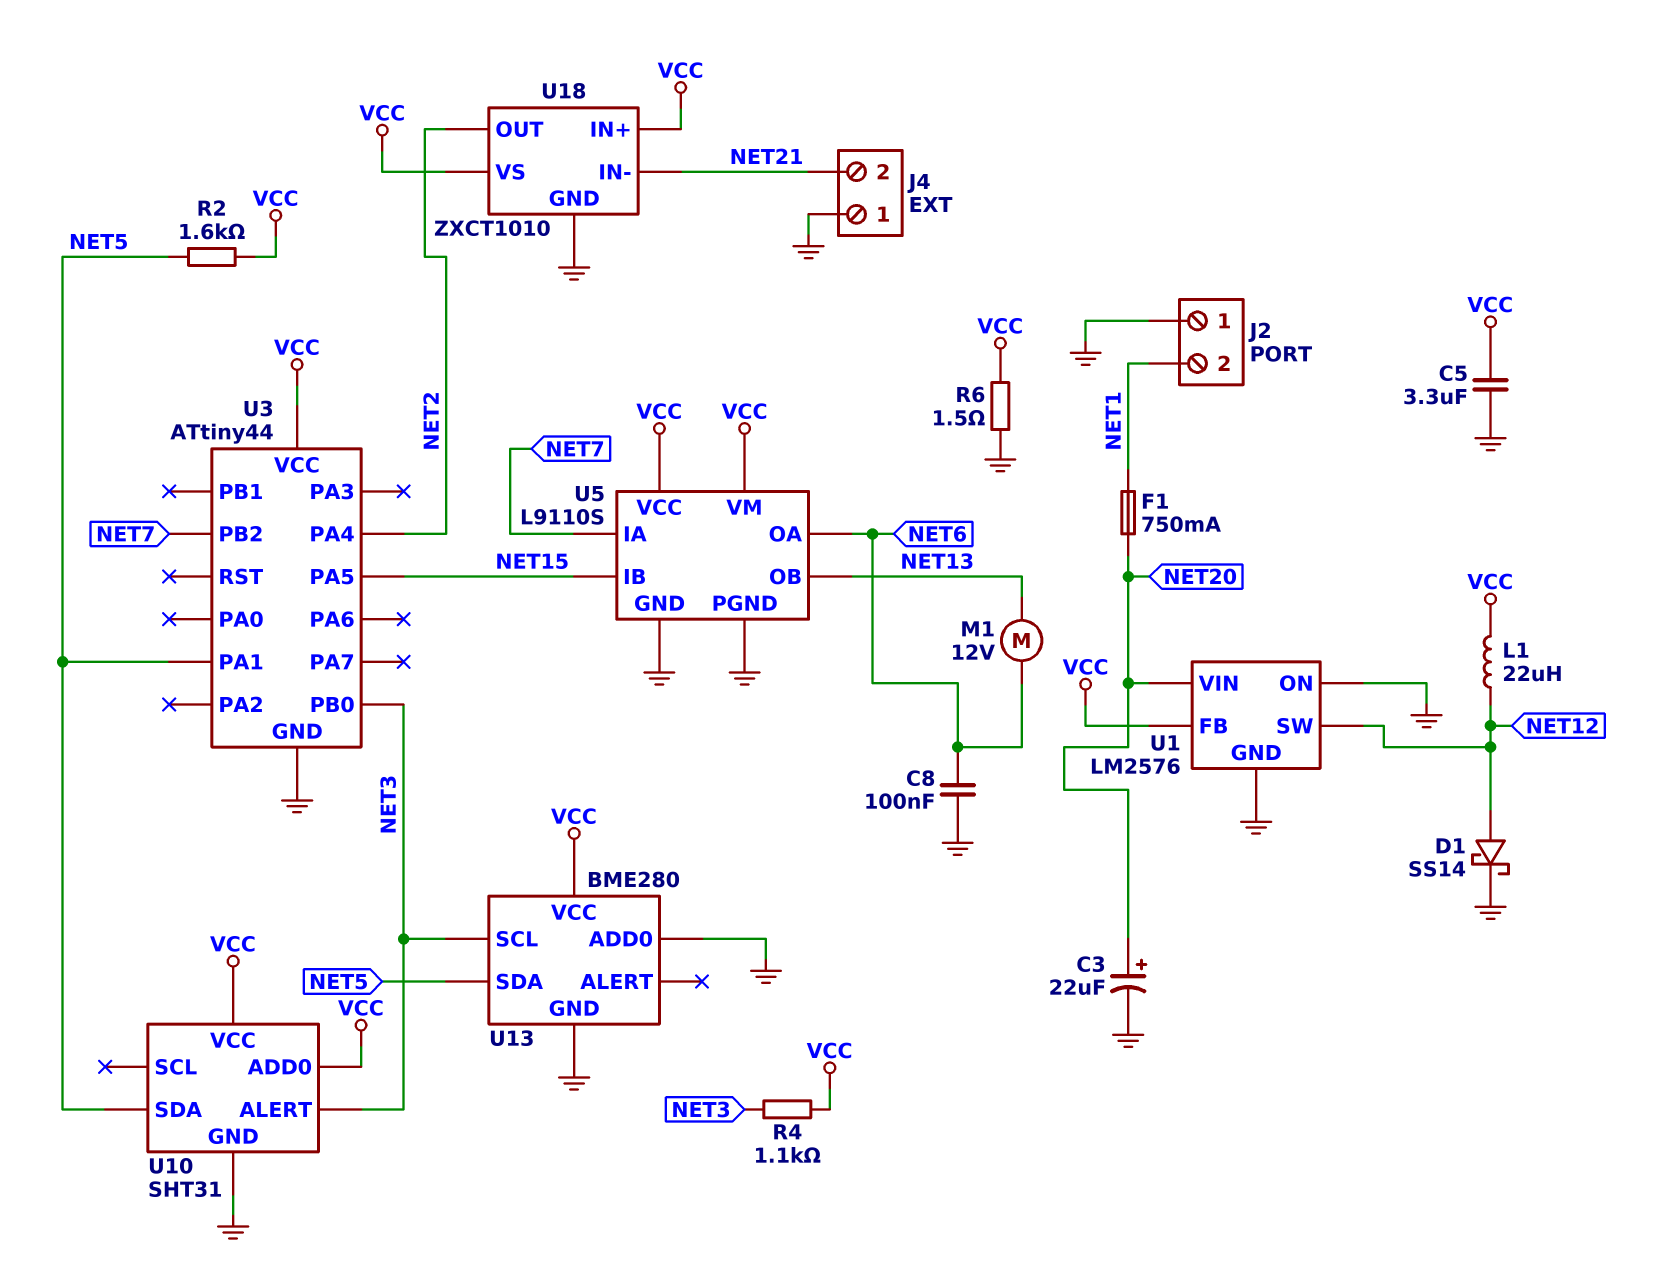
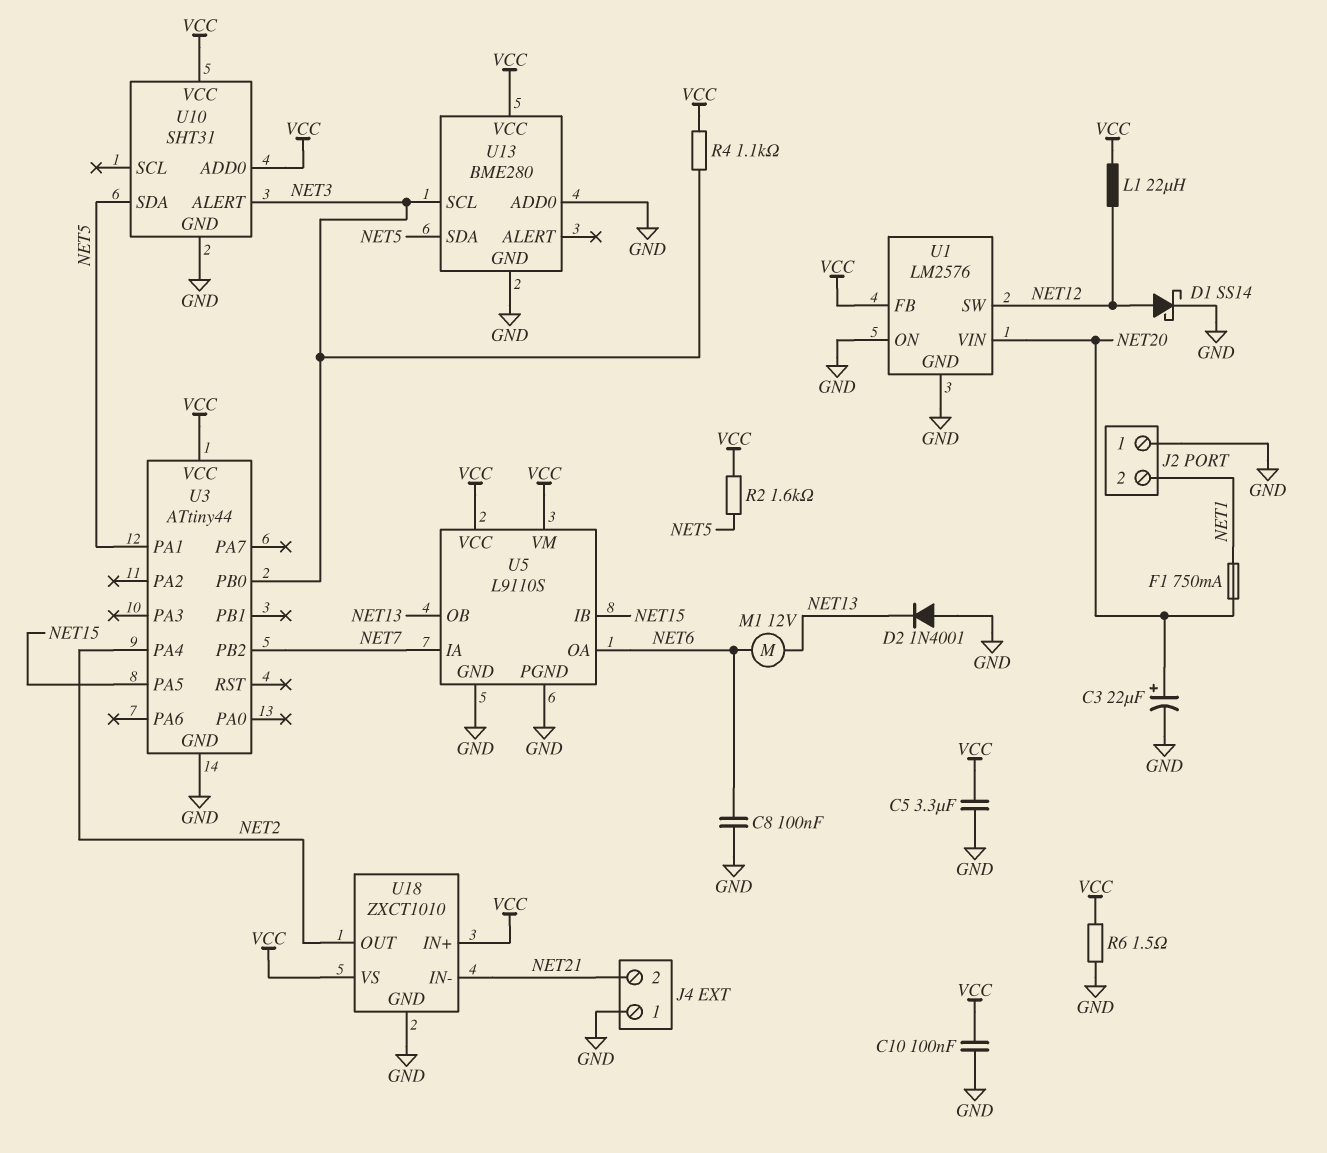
C10: none -> 100nF (GND, VCC)
D2: none -> diode 1N4001 (A GND, K NET13)

